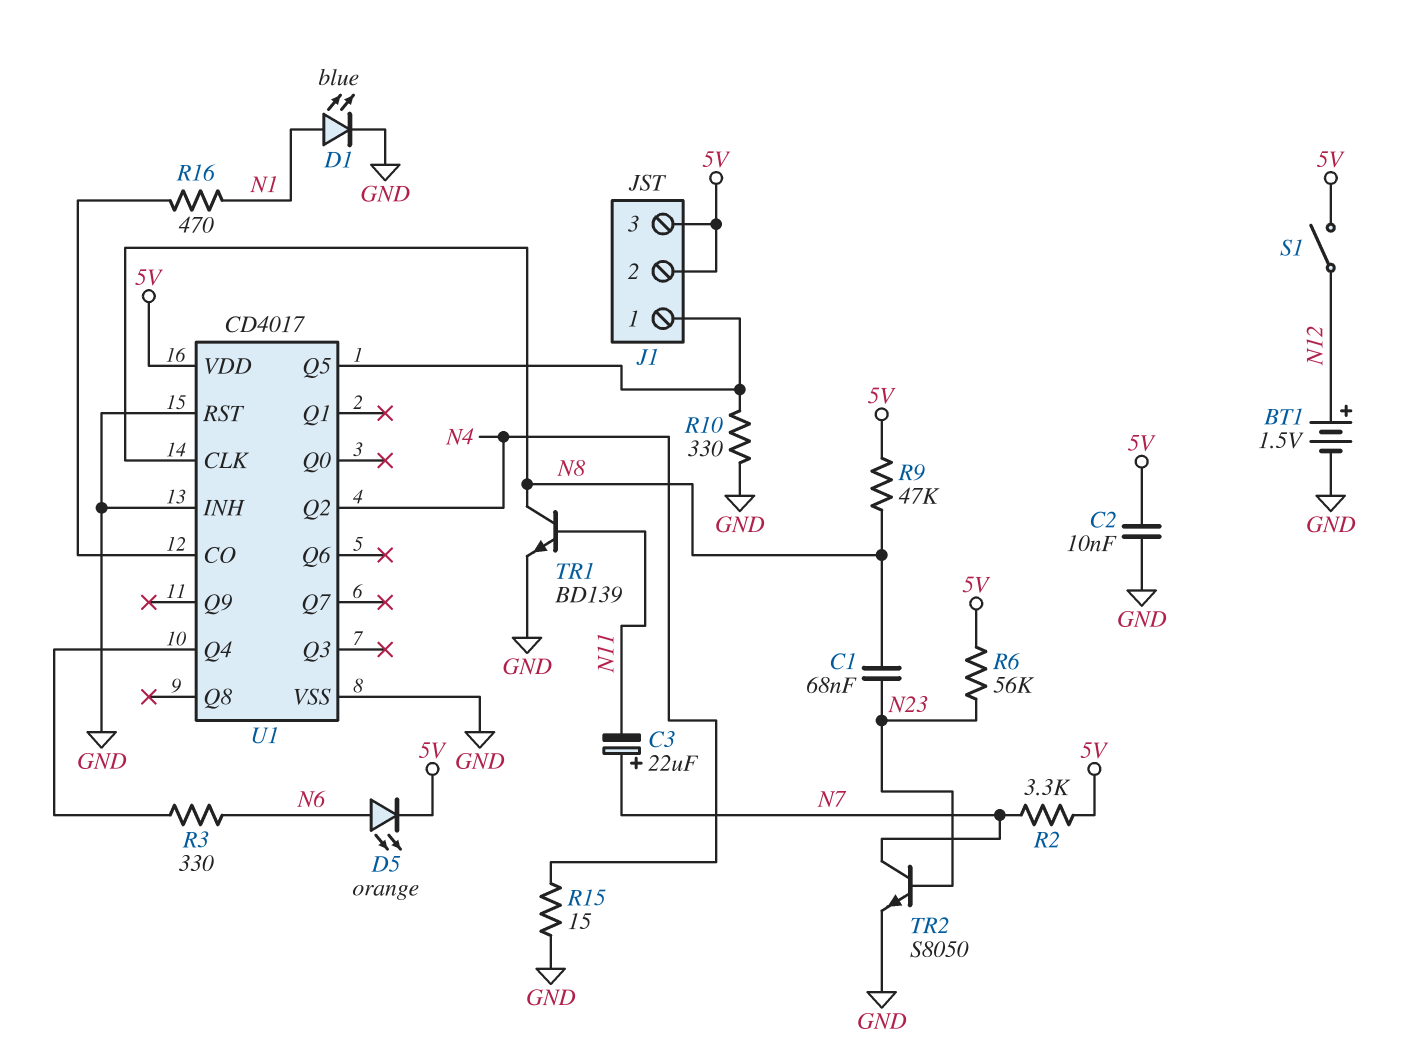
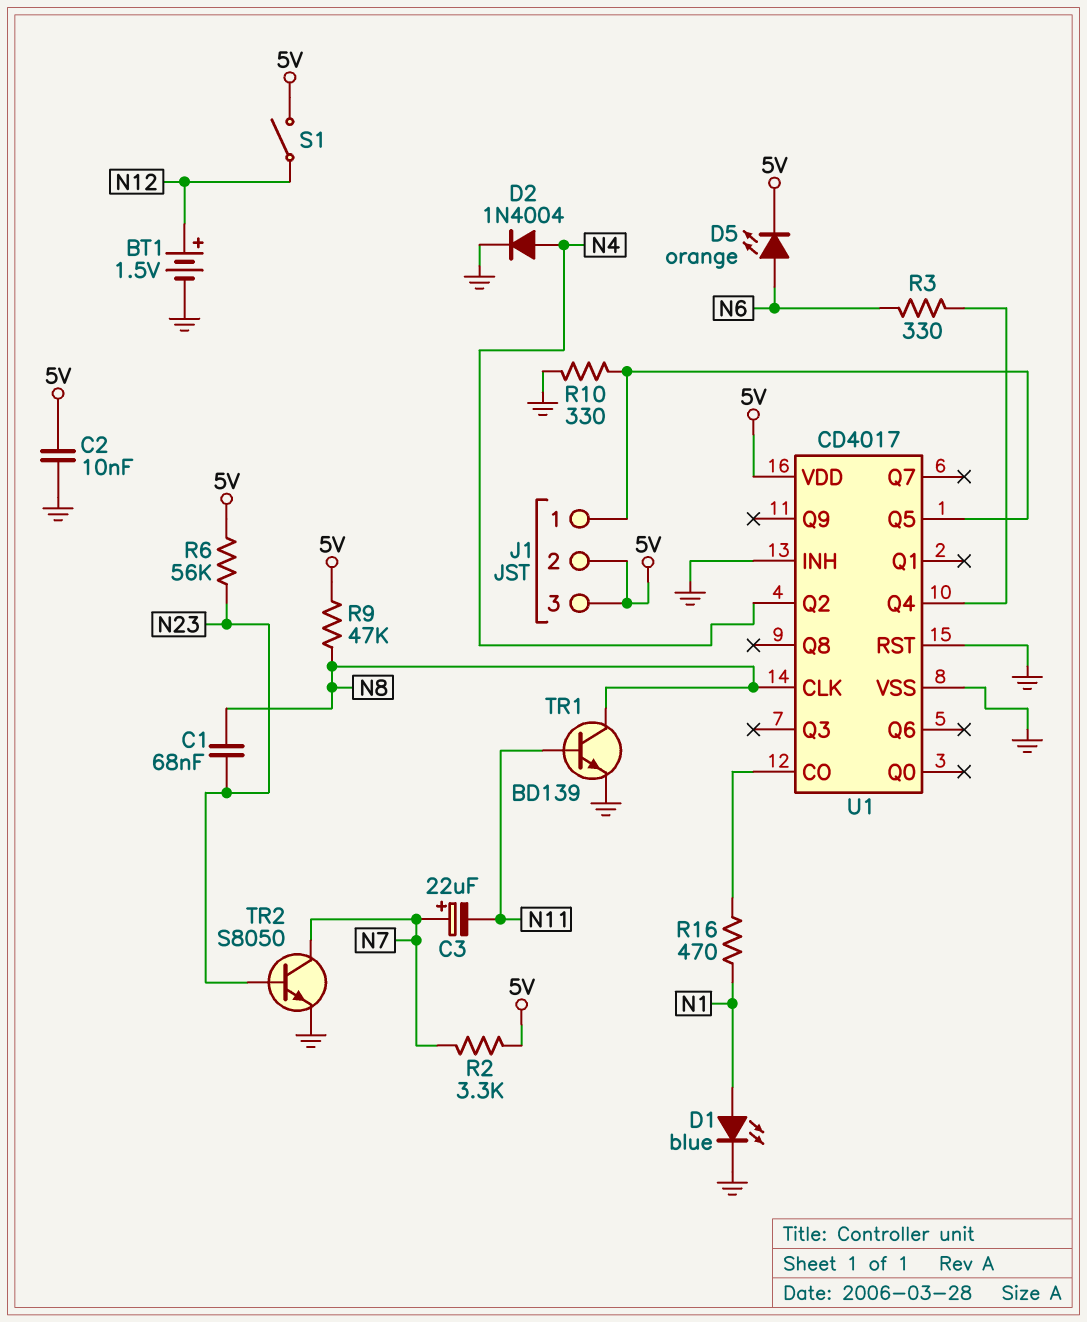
D2: none -> diode 1N4004 (A N4, K GND)
R15: 15 (GND, N4) -> none

